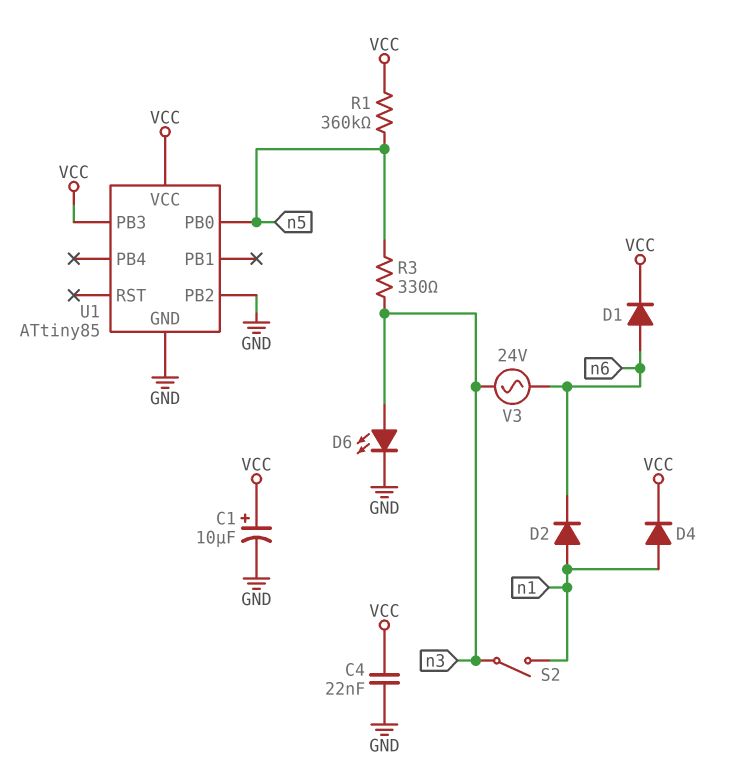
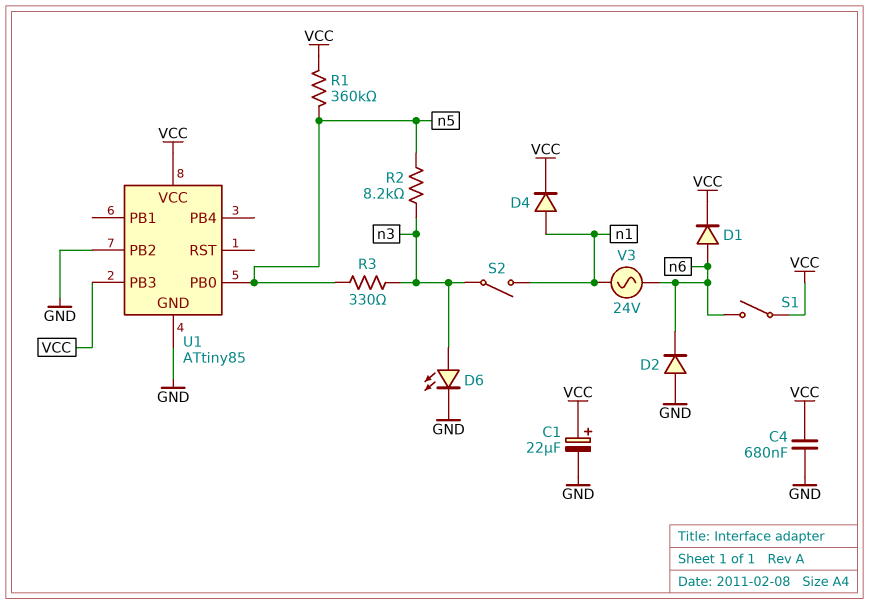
C1: 10uF (plus VCC, minus GND) -> 22uF (plus VCC, minus GND)
C4: 22nF (GND, VCC) -> 680nF (GND, VCC)
D2: diode (A n1, K n6) -> diode (A GND, K n6)
R2: none -> 8.2k (n3, n5)
S1: none -> switch (VCC, n6)
V3: AC 24V (n3, n6) -> AC 24V (n1, n6)

